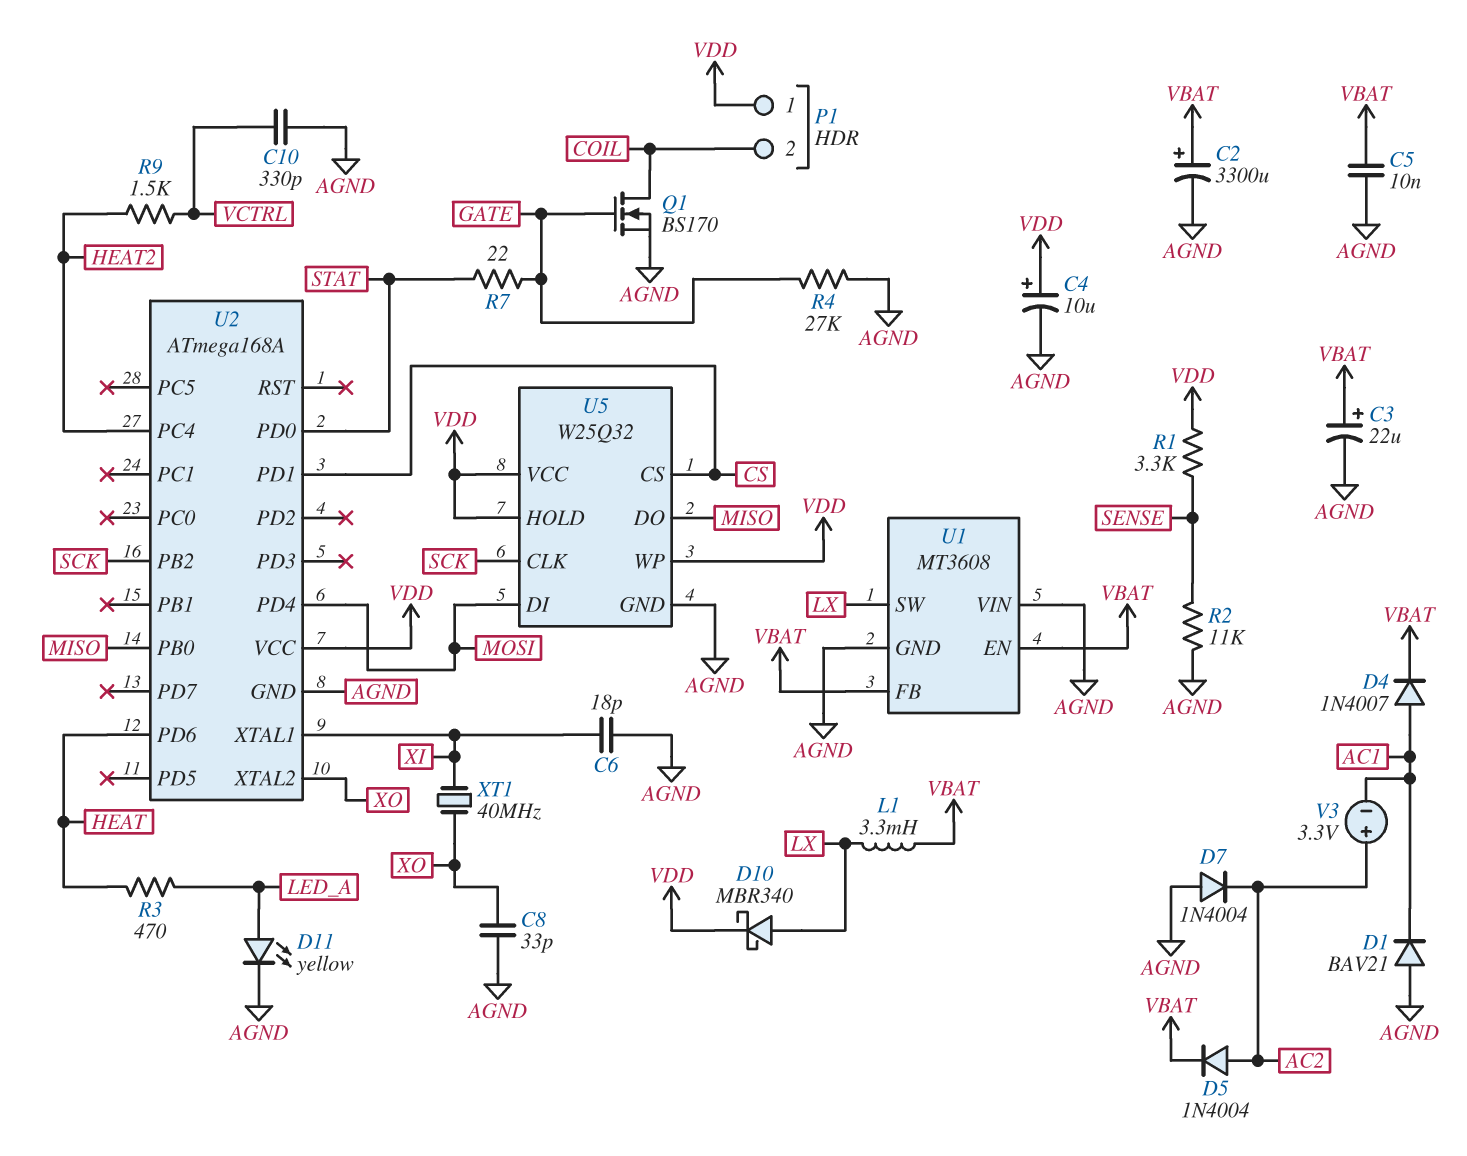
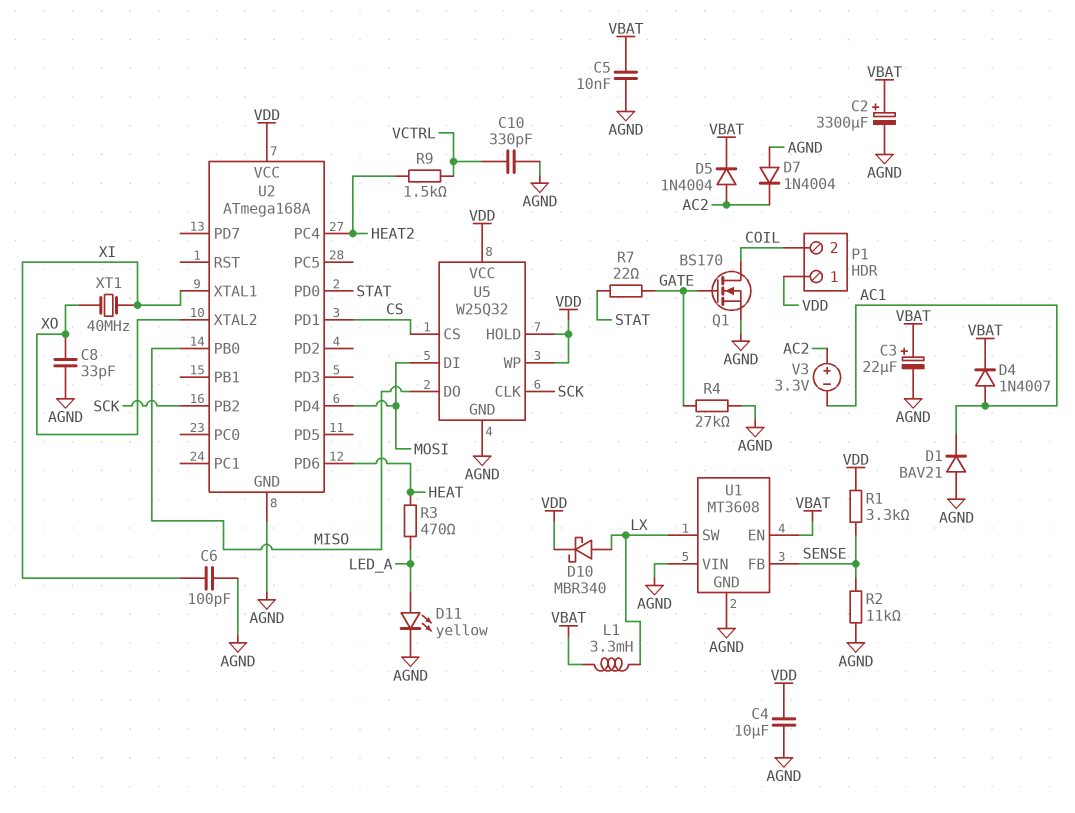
C4: 10uF (plus VDD, minus AGND) -> 10uF (AGND, VDD)
C6: 18pF (AGND, XI) -> 100pF (AGND, XI)
U1 pin FB: VBAT -> SENSE

